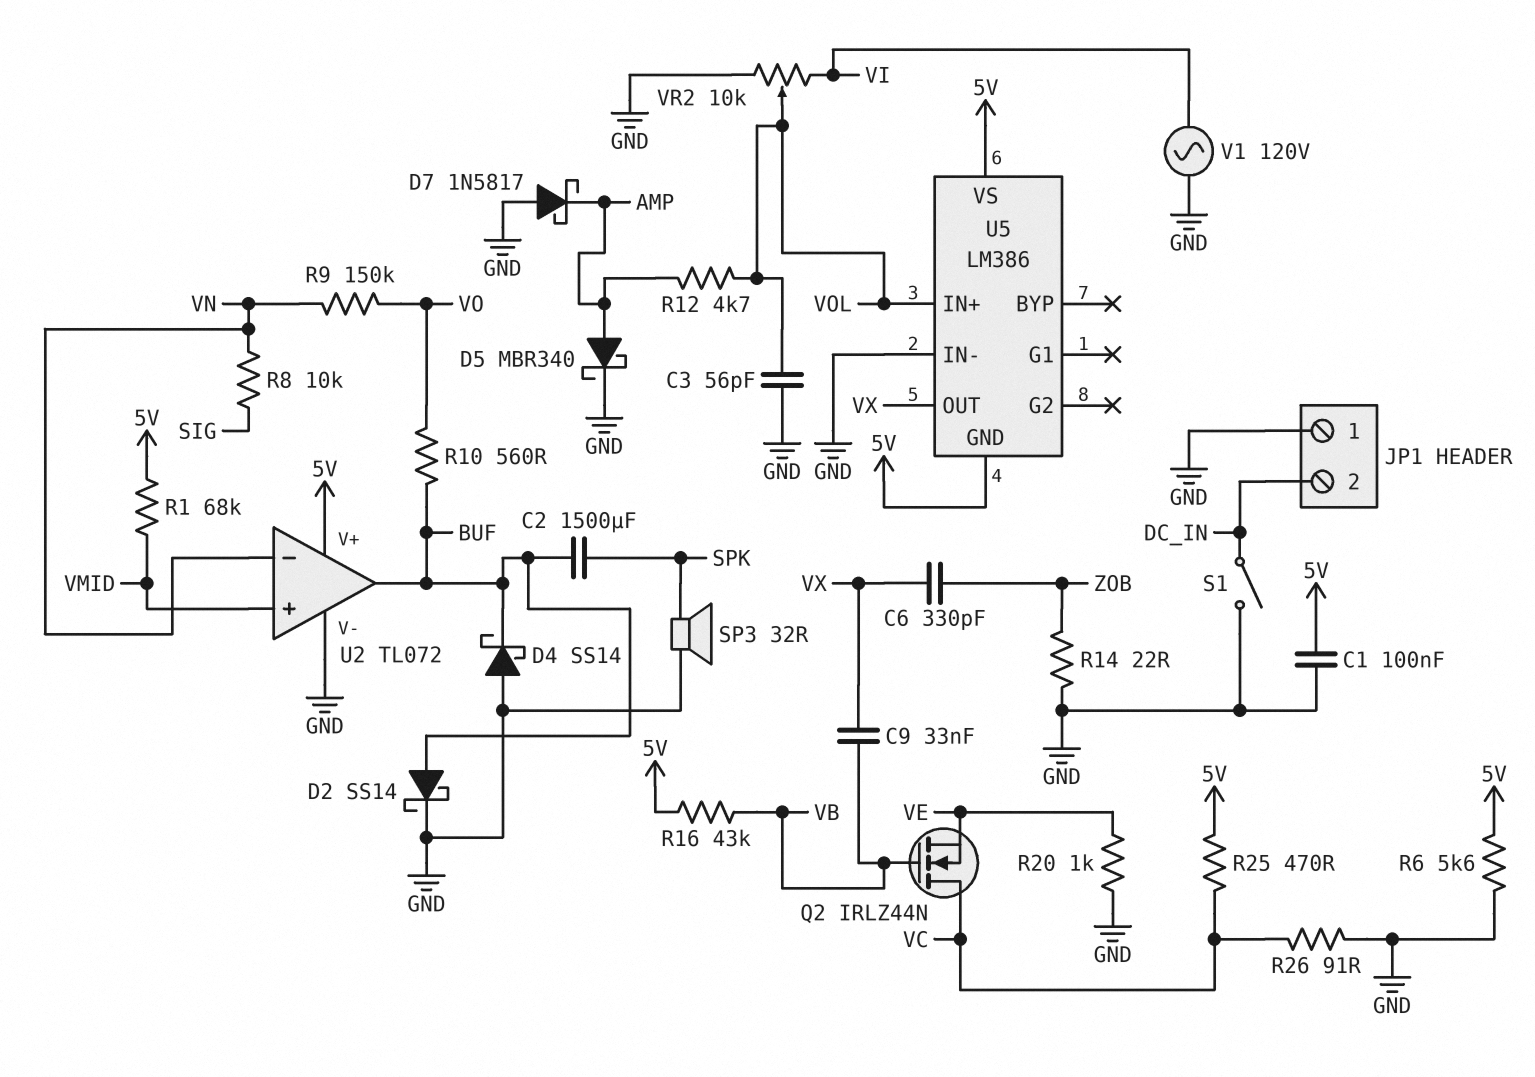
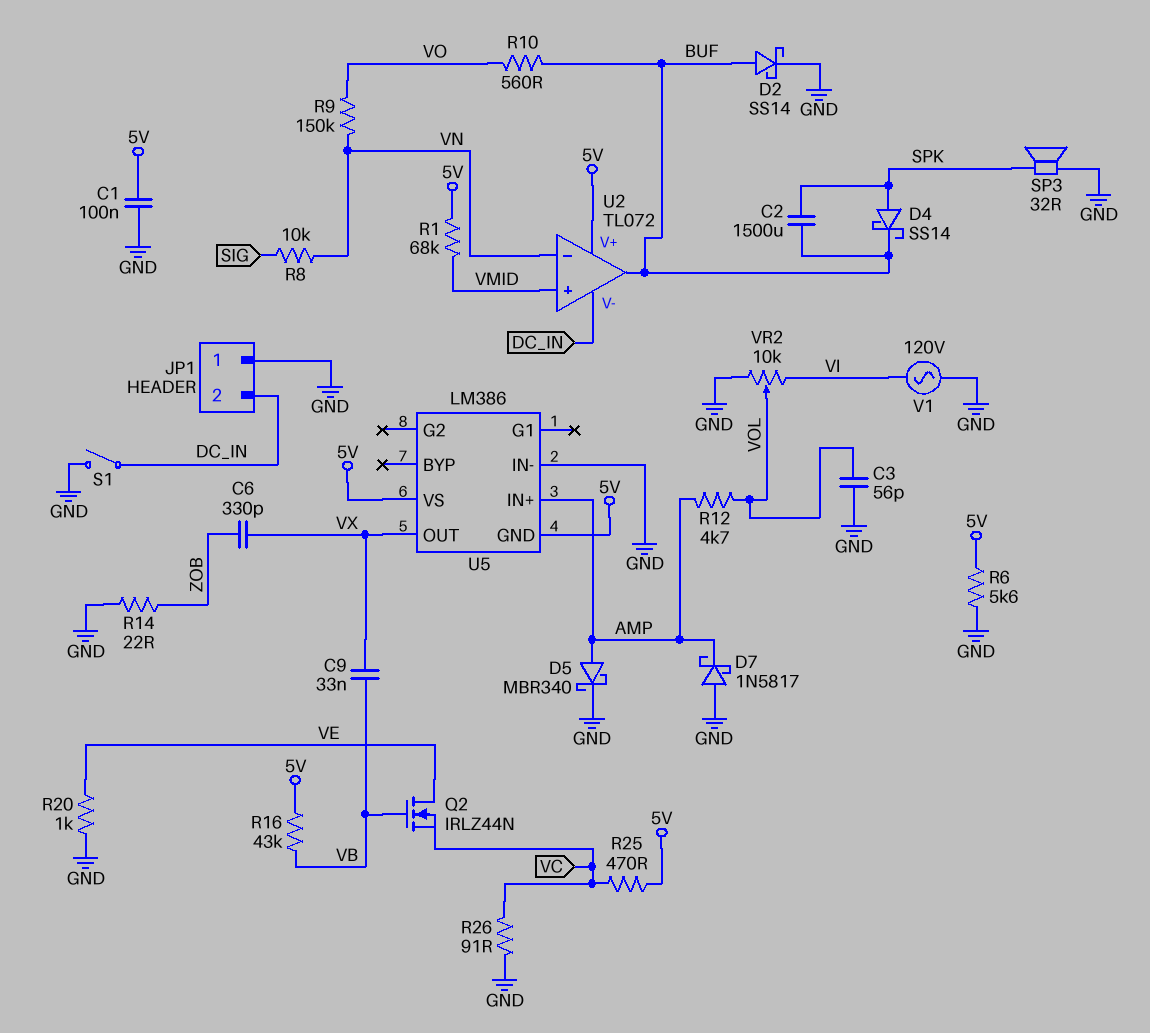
D4: schottky SS14 (A GND, K BUF) -> schottky SS14 (A SPK, K BUF)
Q2: NMOS IRLZ44N (G VB, D VC, S VE) -> NMOS IRLZ44N (G VB, D VE, S VC)
U2 pin V-: GND -> DC_IN
U5 pin IN+: VOL -> AMP

